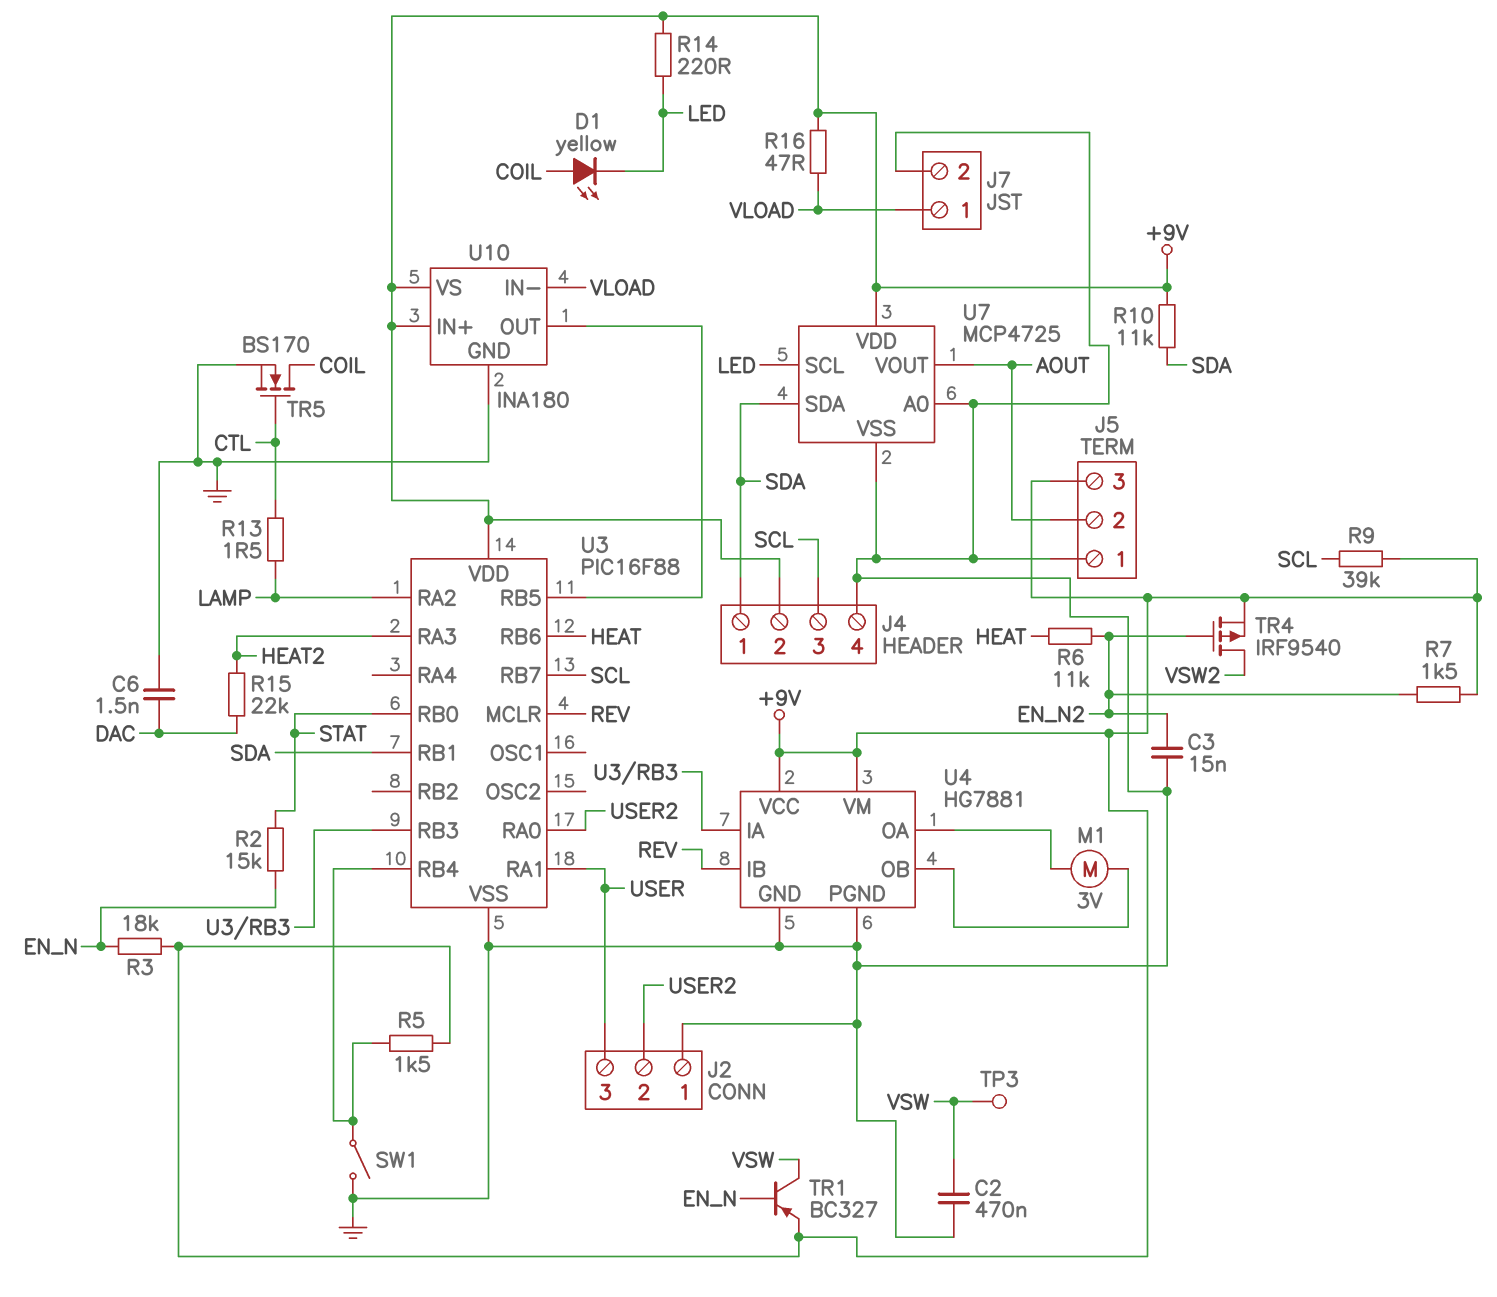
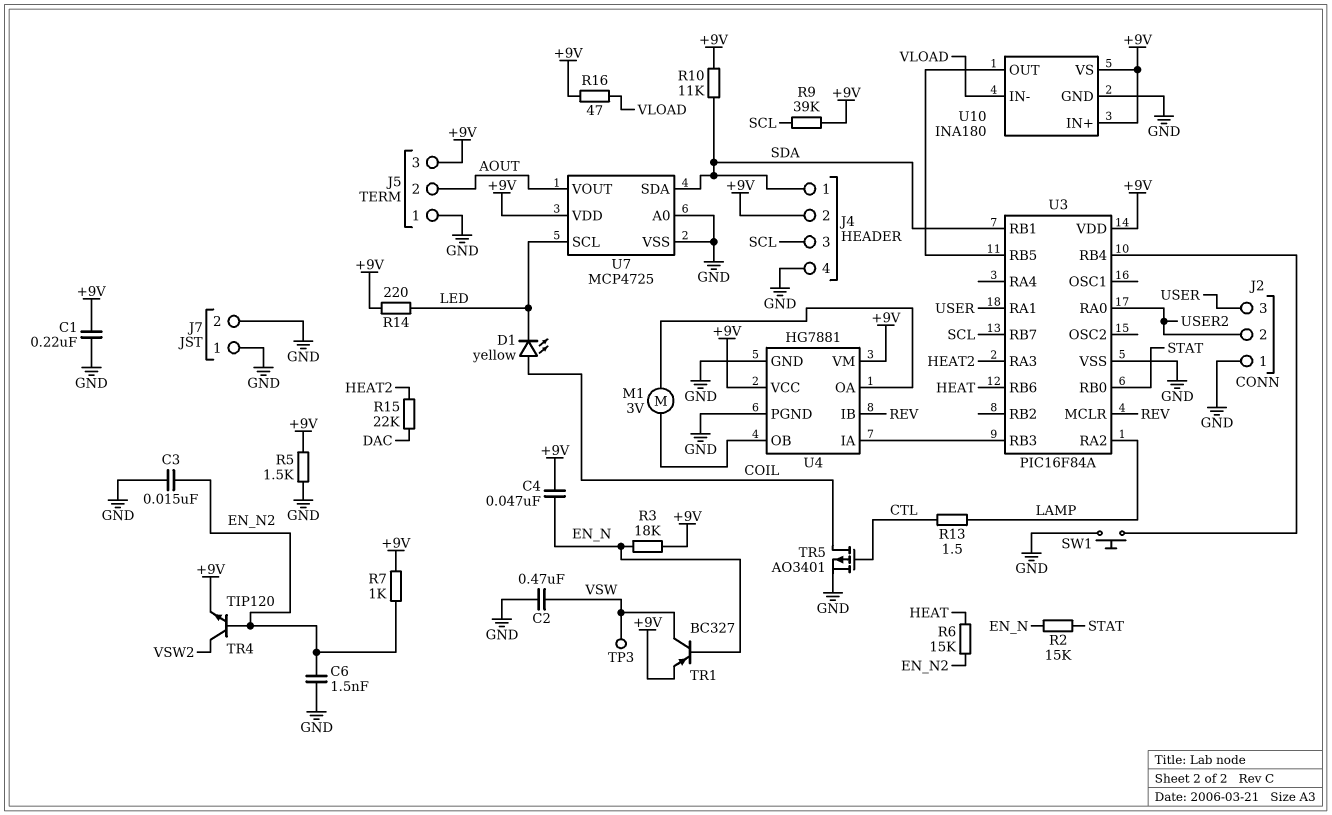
C1: none -> 220nF (+9V, GND)
C4: none -> 47nF (+9V, EN_N)
C6: 1.5nF (DAC, GND) -> 1.5nF (EN_N2, GND)
J7 pin 1: VLOAD -> GND
R5: 1.5k (+9V, U3/RB4) -> 1.5k (+9V, GND)
R6: 11k (EN_N2, HEAT) -> 15k (EN_N2, HEAT)
R7: 1.5k (+9V, EN_N2) -> 1k (+9V, EN_N2)
SW1: switch (GND, U3/RB4) -> button (GND, U3/RB4)
TR4: PMOS IRF9540 (G EN_N2, D VSW2, S +9V) -> NPN TIP120 (B EN_N2, C VSW2, E +9V)
TR5: NMOS BS170 (G CTL, D COIL, S GND) -> PMOS AO3401 (G CTL, D COIL, S GND)
U3: PIC16F88 -> PIC16F84A

